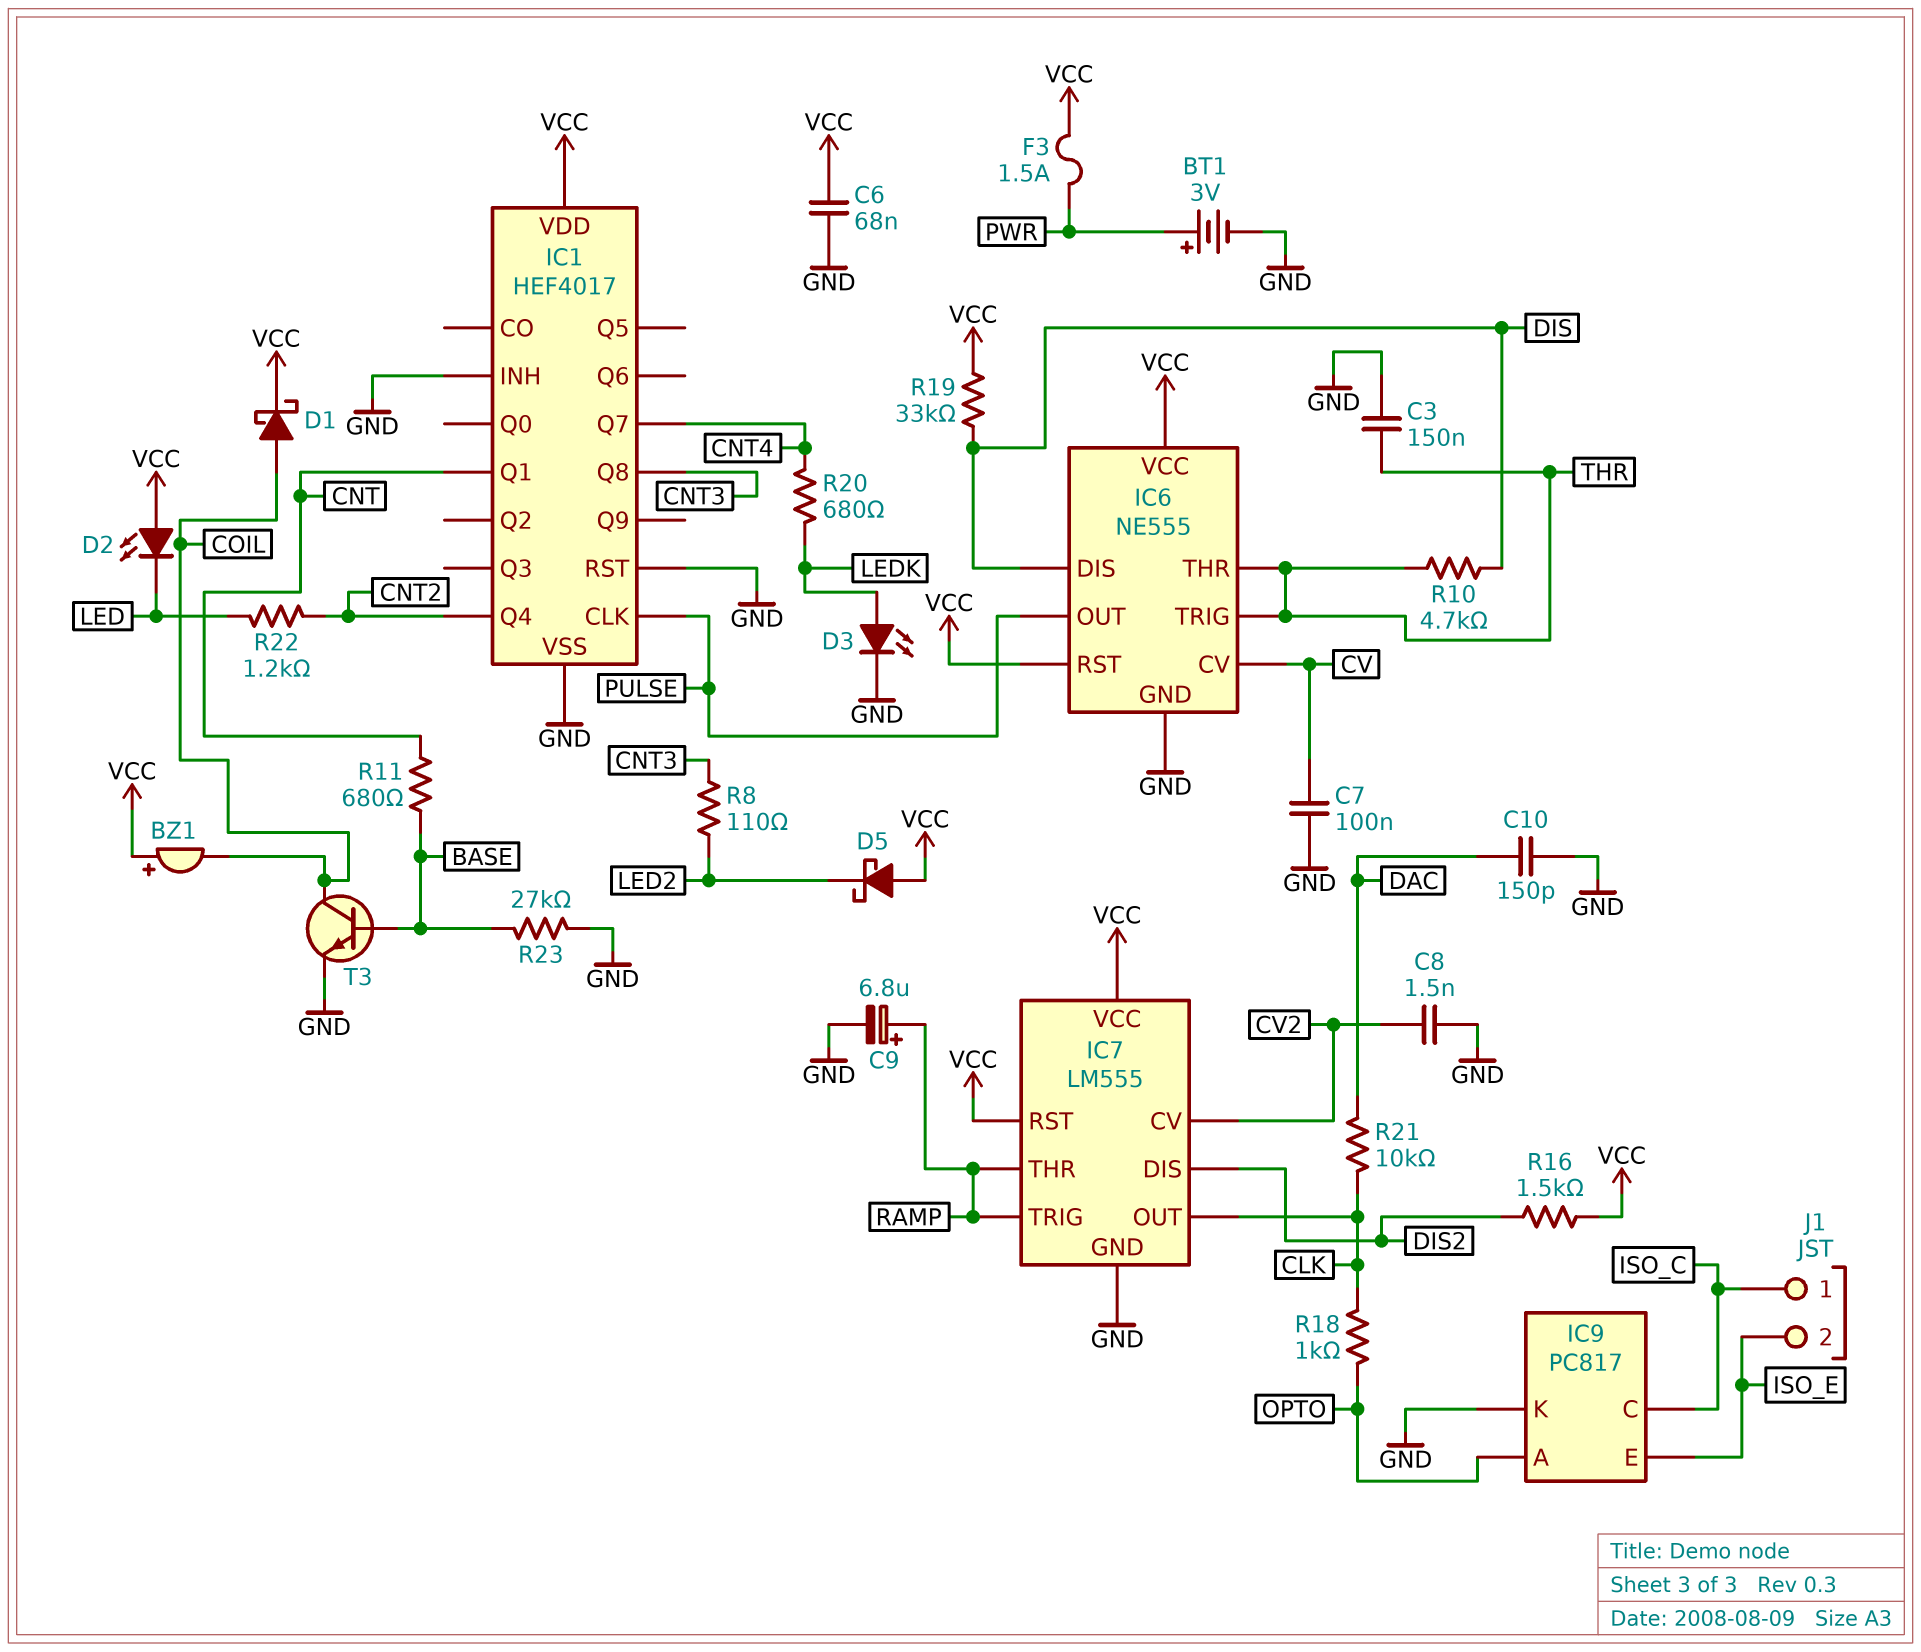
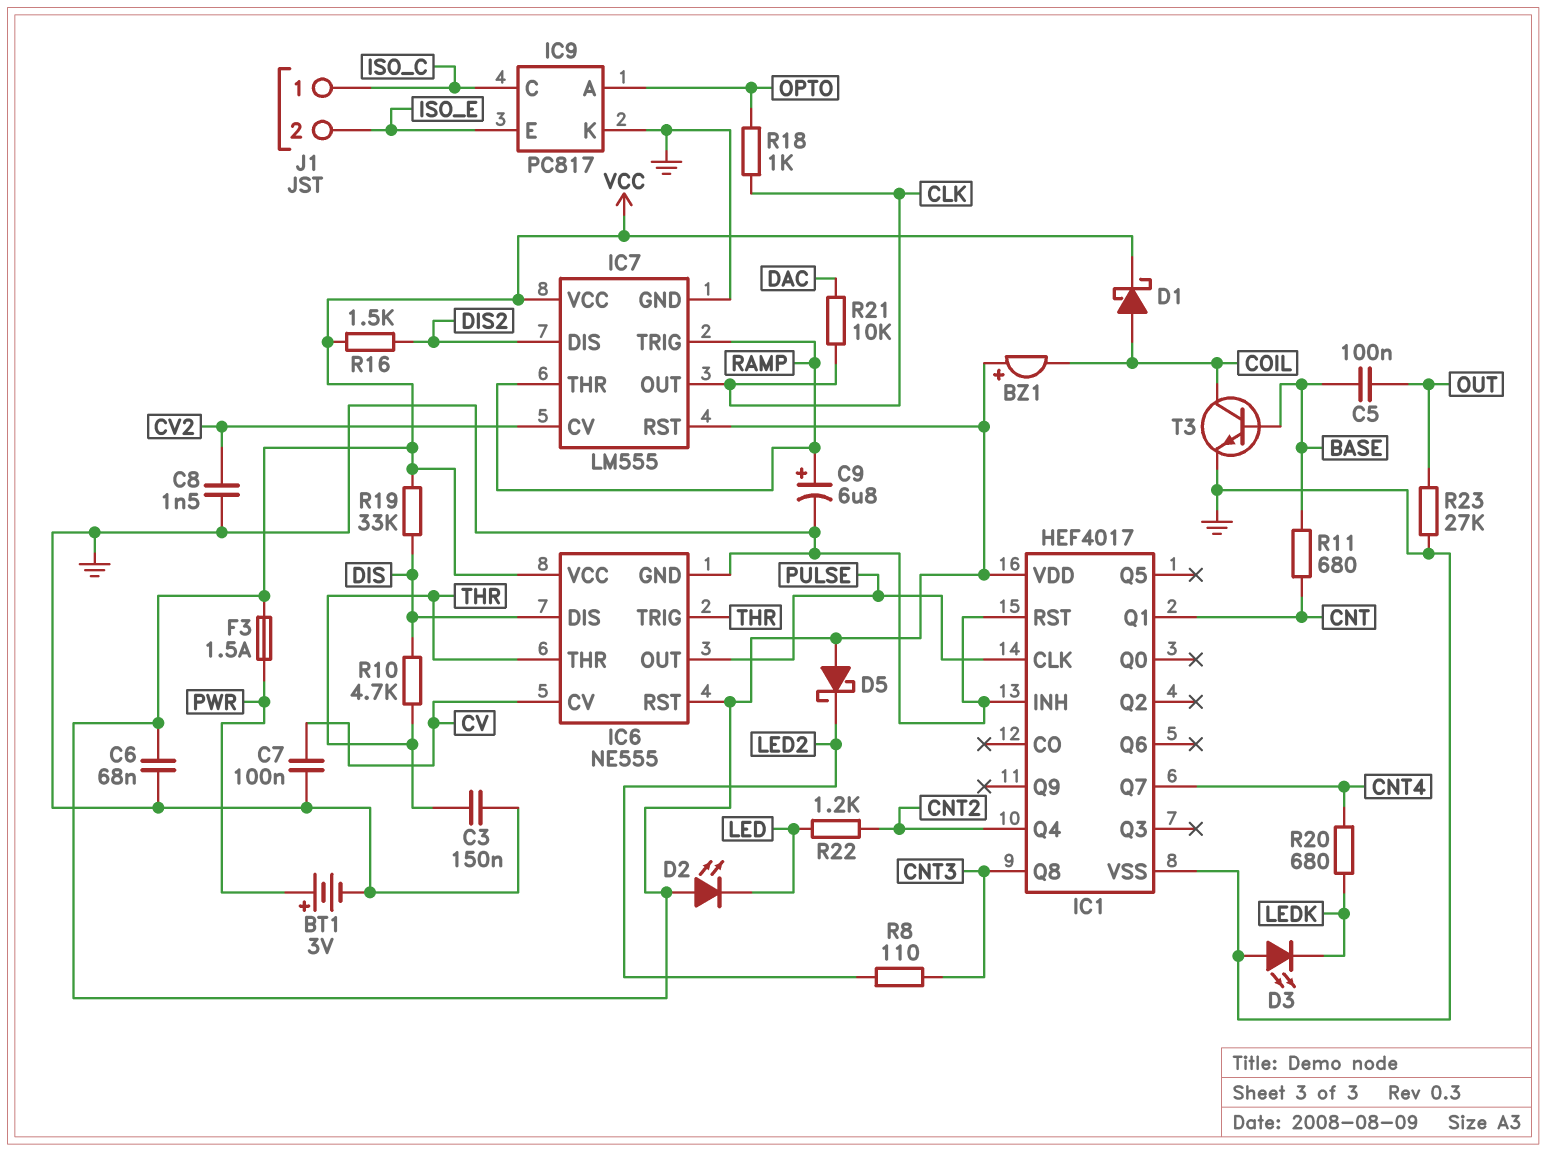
C5: none -> 100nF (BASE, OUT)
C10: 150pF (DAC, GND) -> none
D3: LED (A LEDK, K GND) -> LED (A GND, K LEDK)
R23: 27k (BASE, GND) -> 27k (GND, OUT)

